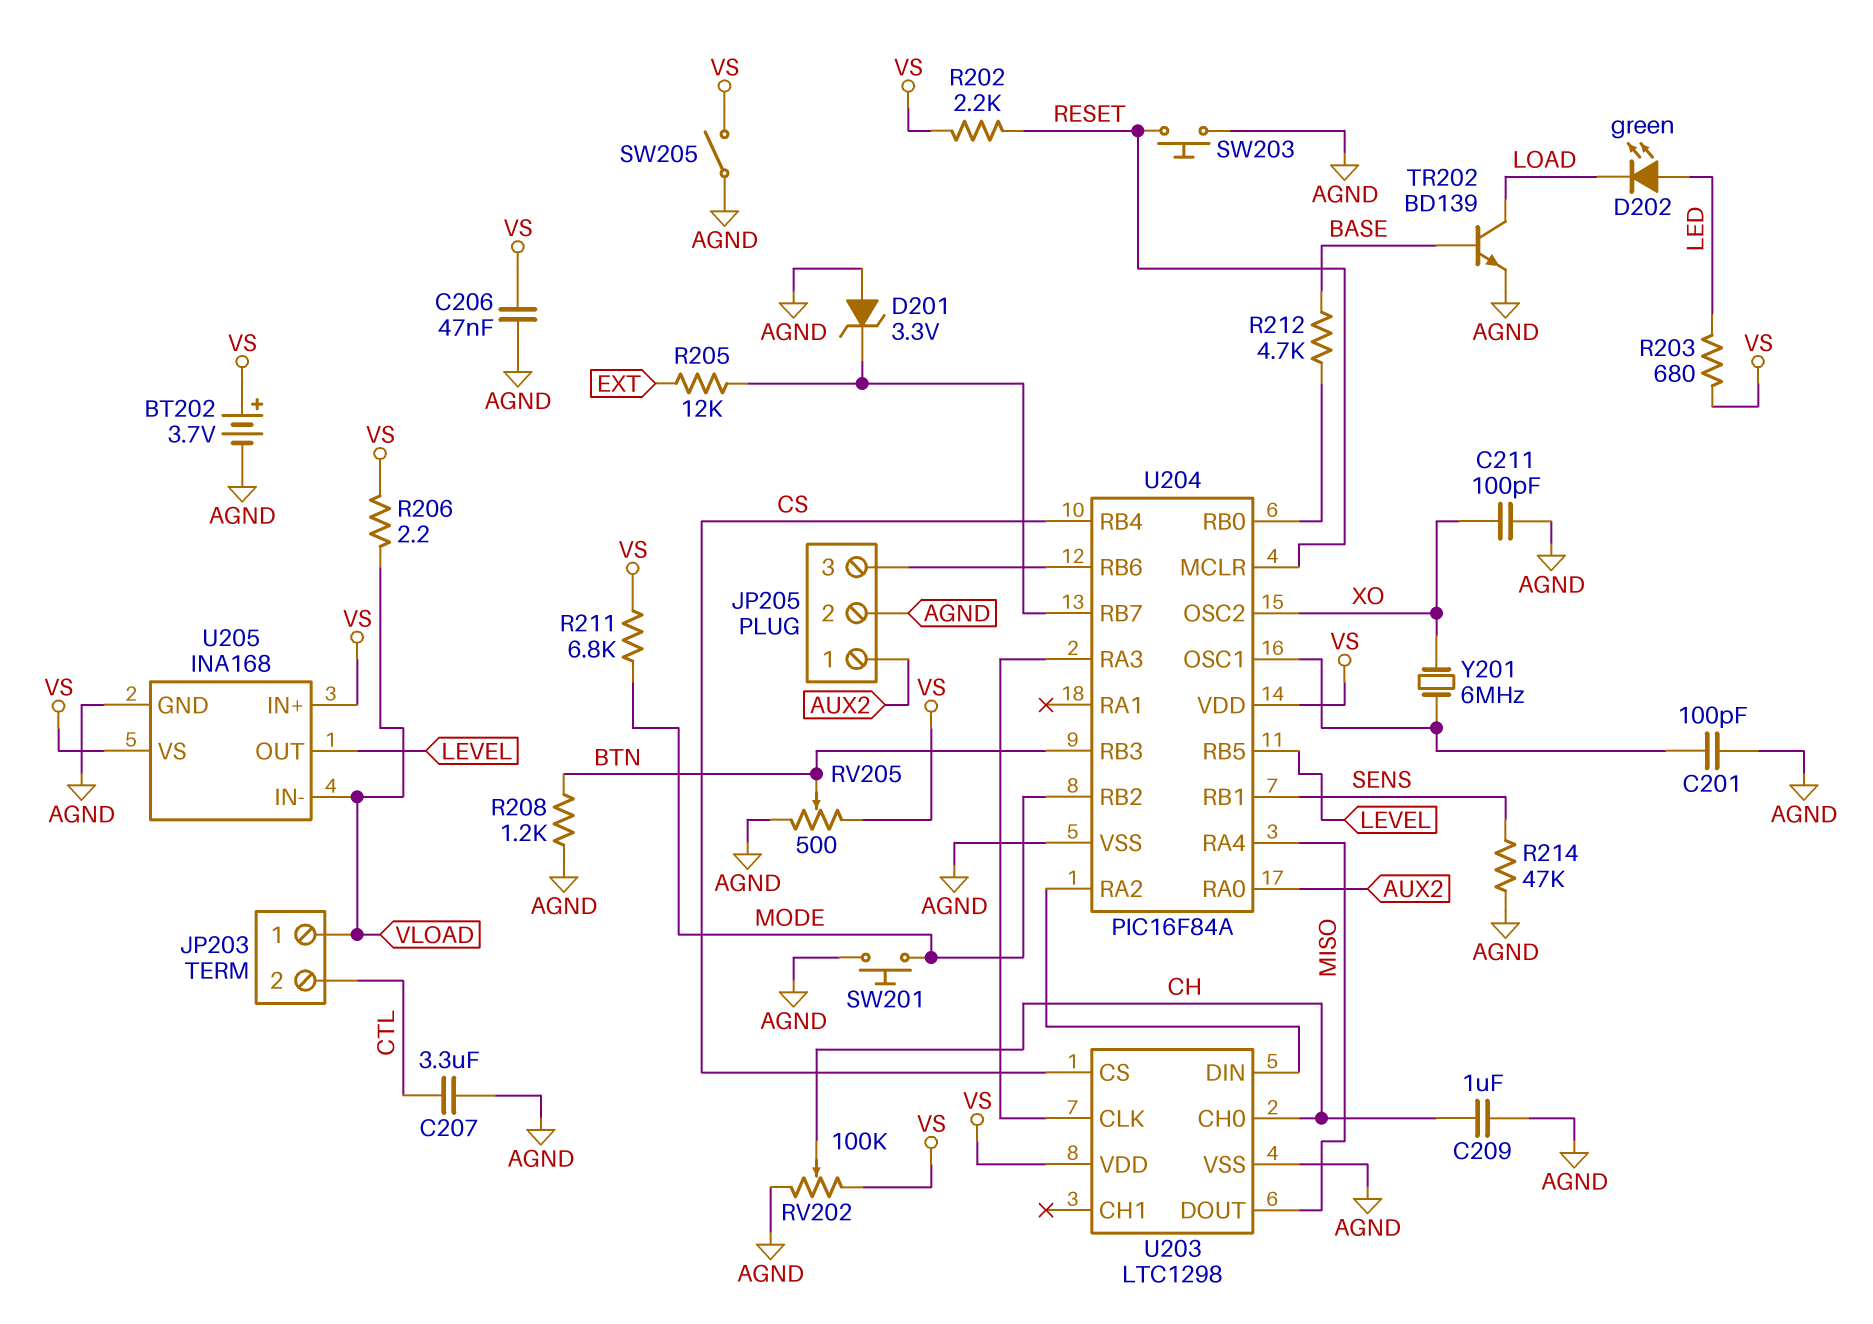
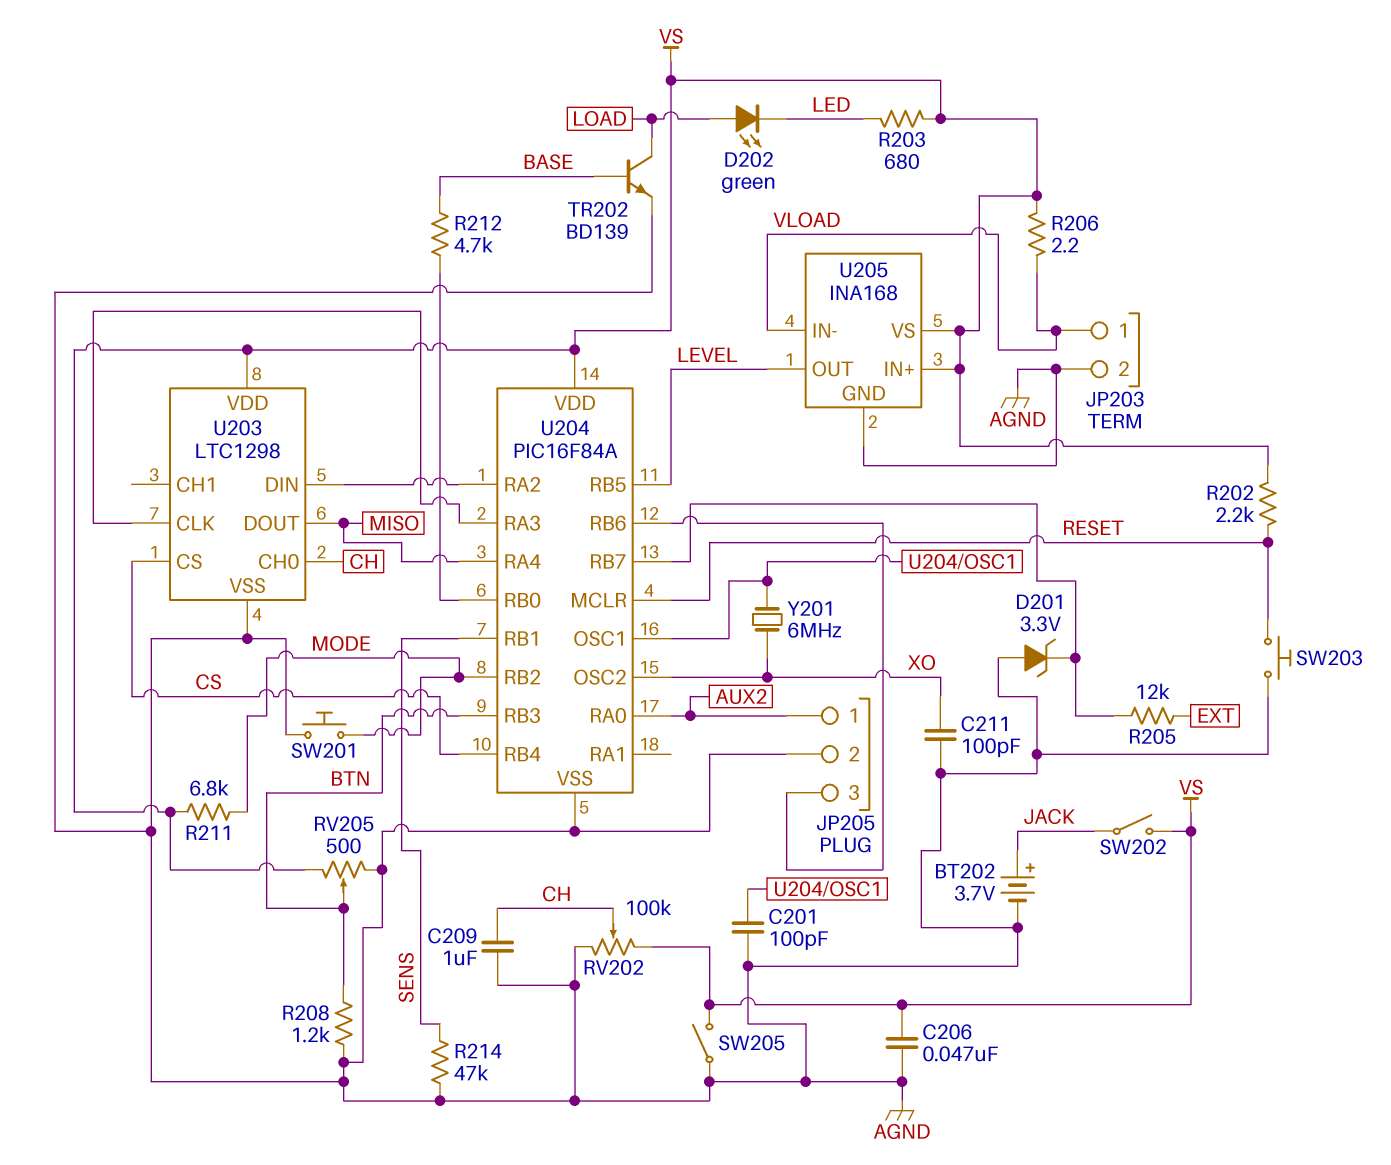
BT202: 3.7V (plus VS, minus AGND) -> 3.7V (plus JACK, minus AGND)
C207: 3.3uF (AGND, CTL) -> none
D202: LED green (A LED, K LOAD) -> LED green (A LOAD, K LED)
JP203 pin 2: CTL -> AGND
SW202: none -> switch (JACK, VS)

